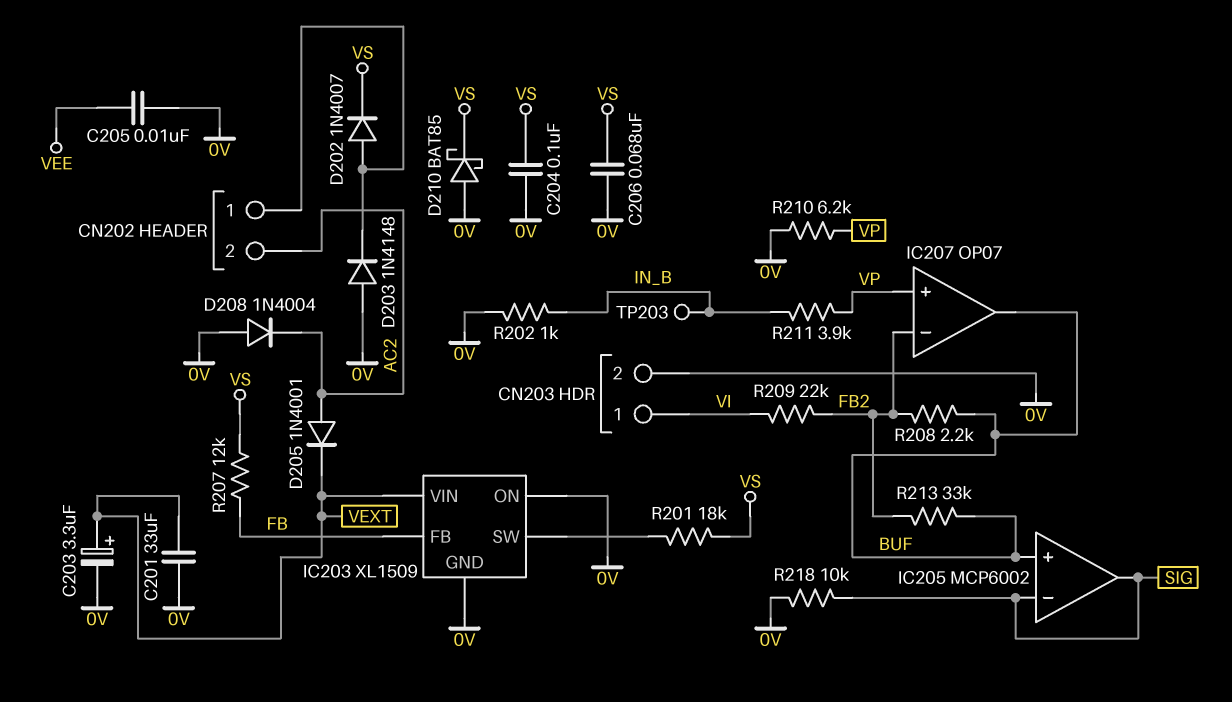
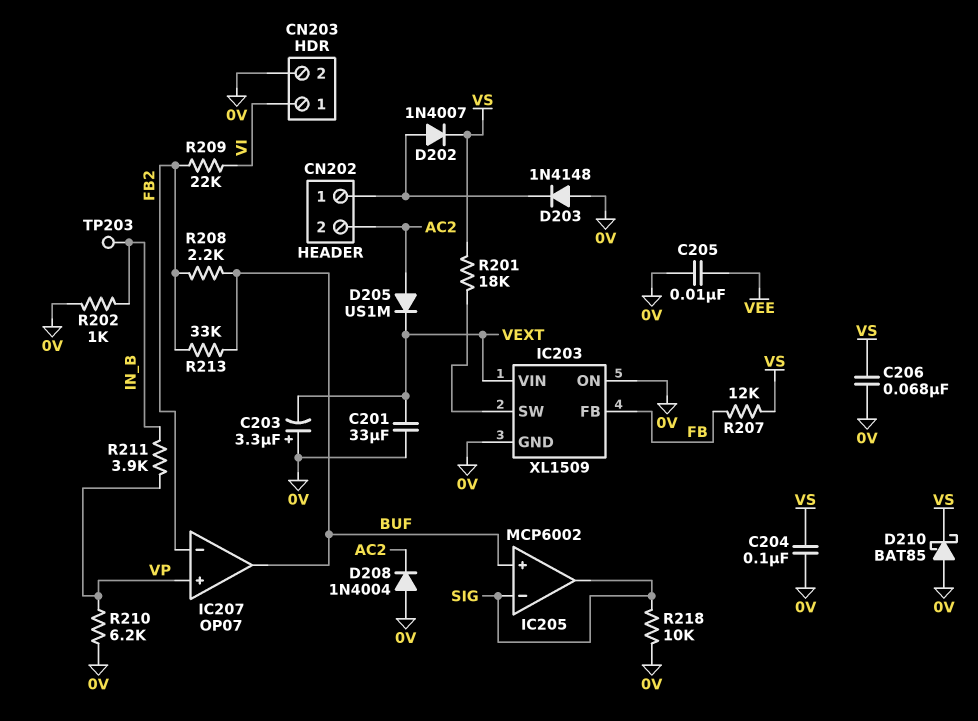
C203: 3.3uF (plus VEXT, minus 0V) -> 3.3uF (plus 0V, minus VEXT)
D205: diode 1N4001 (A AC2, K VEXT) -> diode US1M (A AC2, K VEXT)

